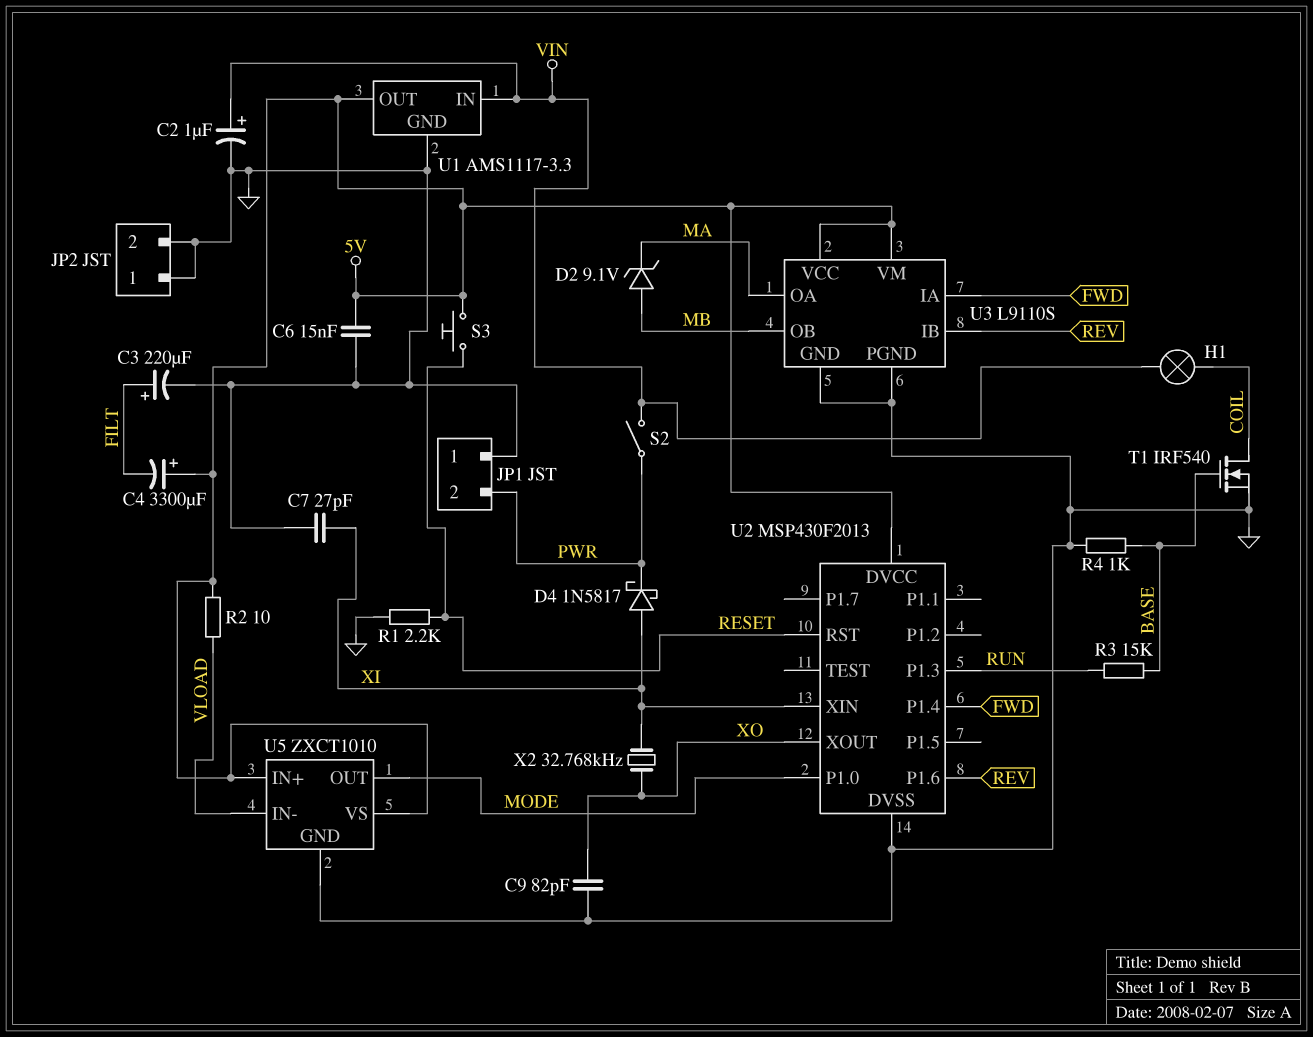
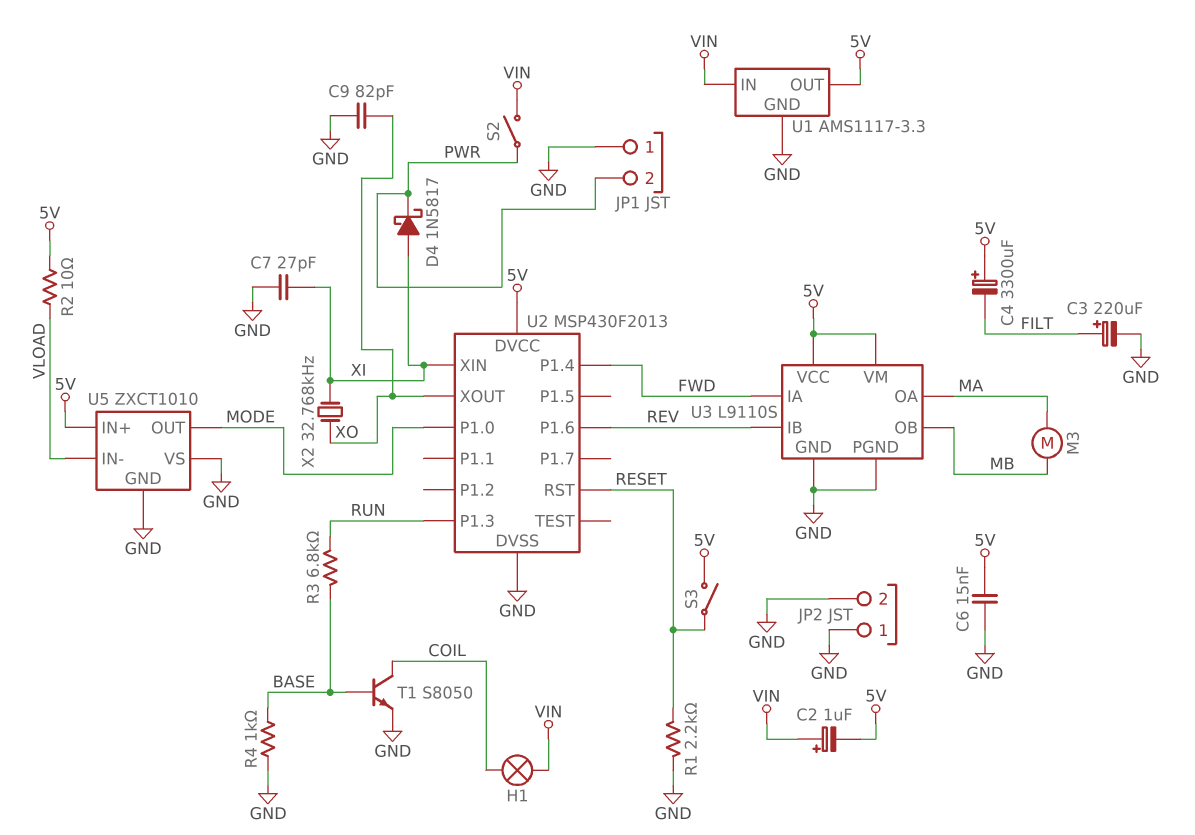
C2: 1uF (plus VIN, minus GND) -> 1uF (plus VIN, minus 5V)
D2: zener 9.1V (A MB, K MA) -> none
M3: none -> motor (MA, MB)
R3: 15k (BASE, RUN) -> 6.8k (BASE, RUN)
S3: button (5V, RESET) -> switch (5V, RESET)
T1: NMOS IRF540 (G BASE, D COIL, S GND) -> NPN S8050 (B BASE, C COIL, E GND)
U5 pin VS: 5V -> GND

